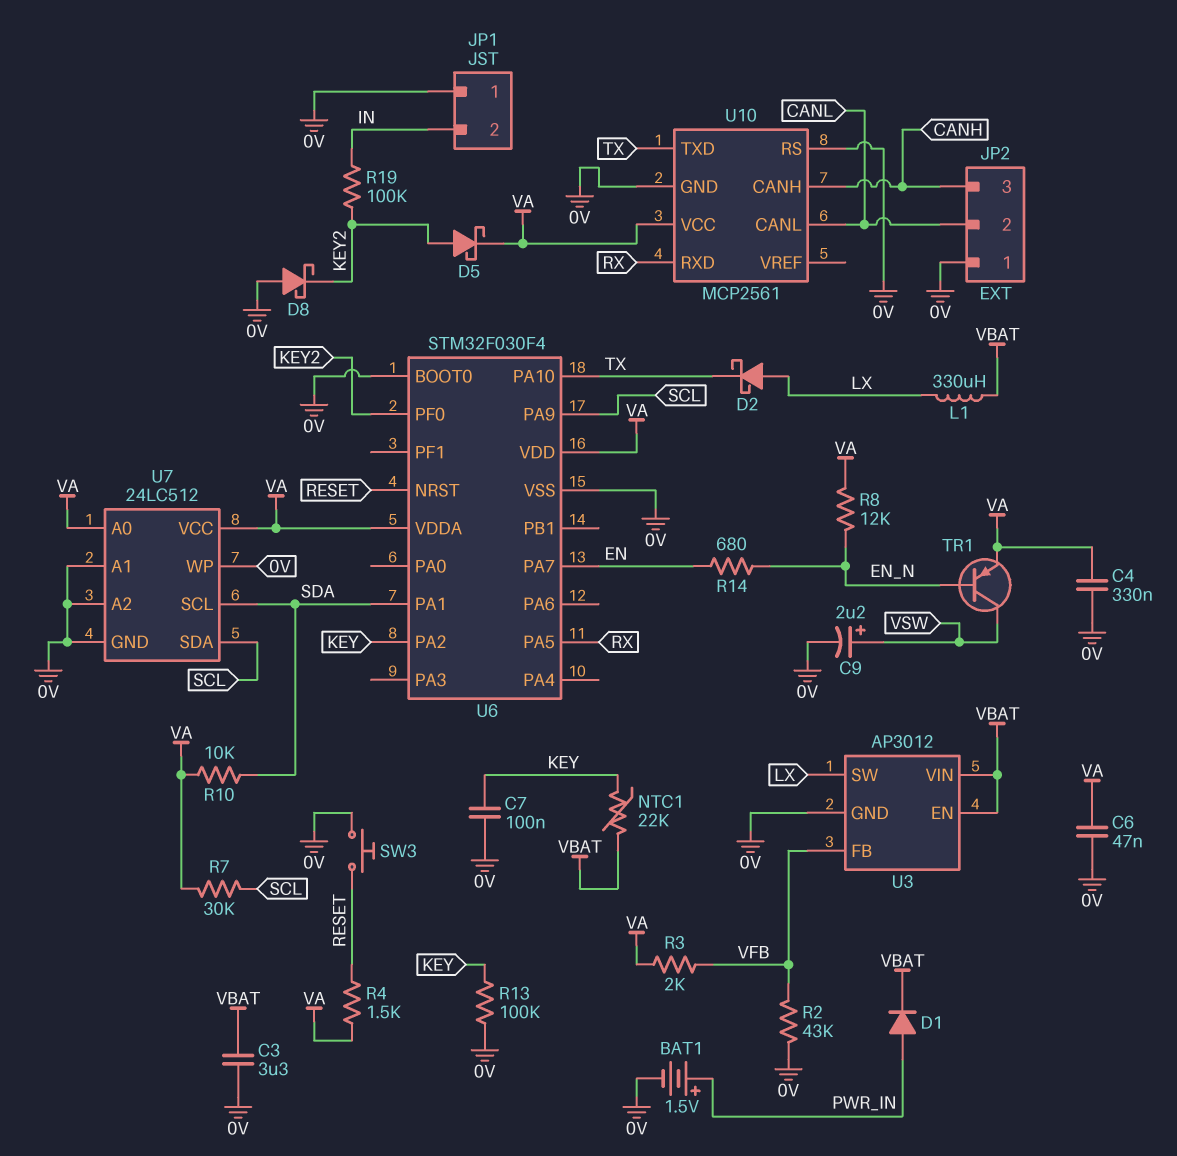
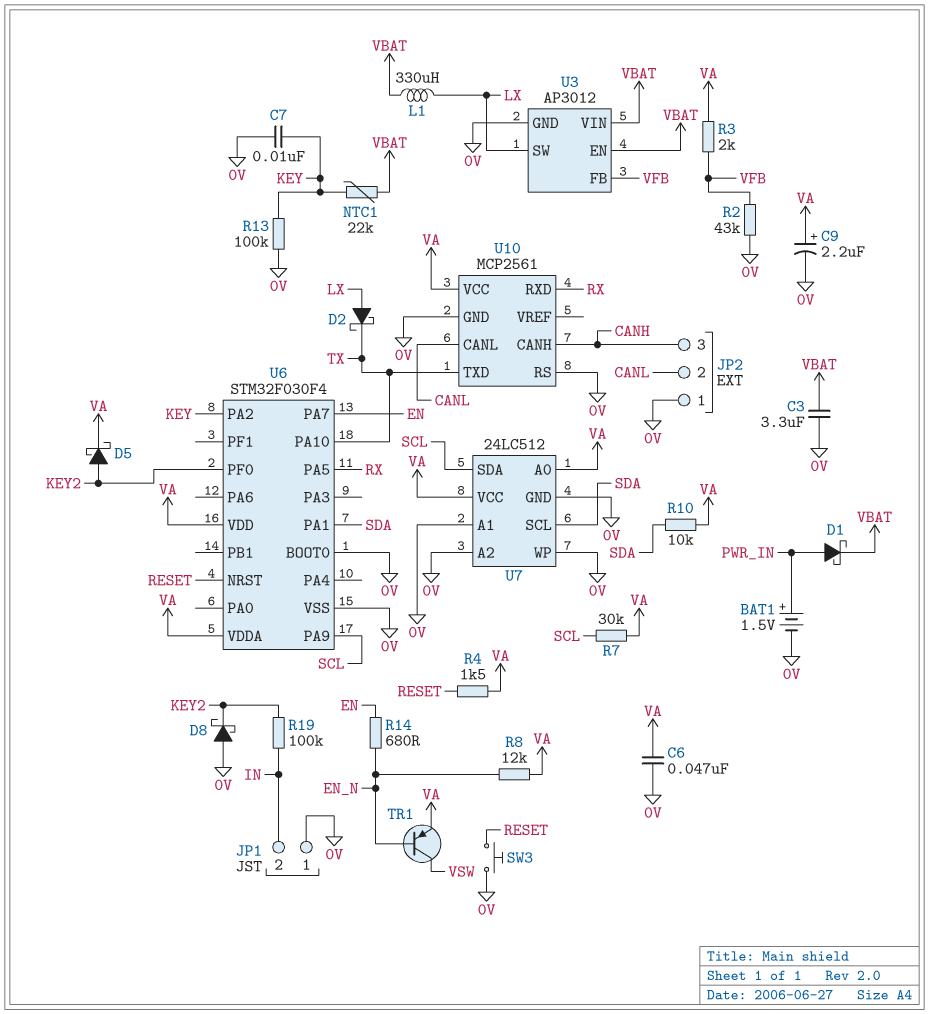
C4: 330nF (0V, VA) -> none
C7: 100nF (0V, KEY) -> 10nF (0V, KEY)
C9: 2.2uF (plus VSW, minus 0V) -> 2.2uF (plus VA, minus 0V)
D1: diode (A PWR_IN, K VBAT) -> schottky (A PWR_IN, K VBAT)

